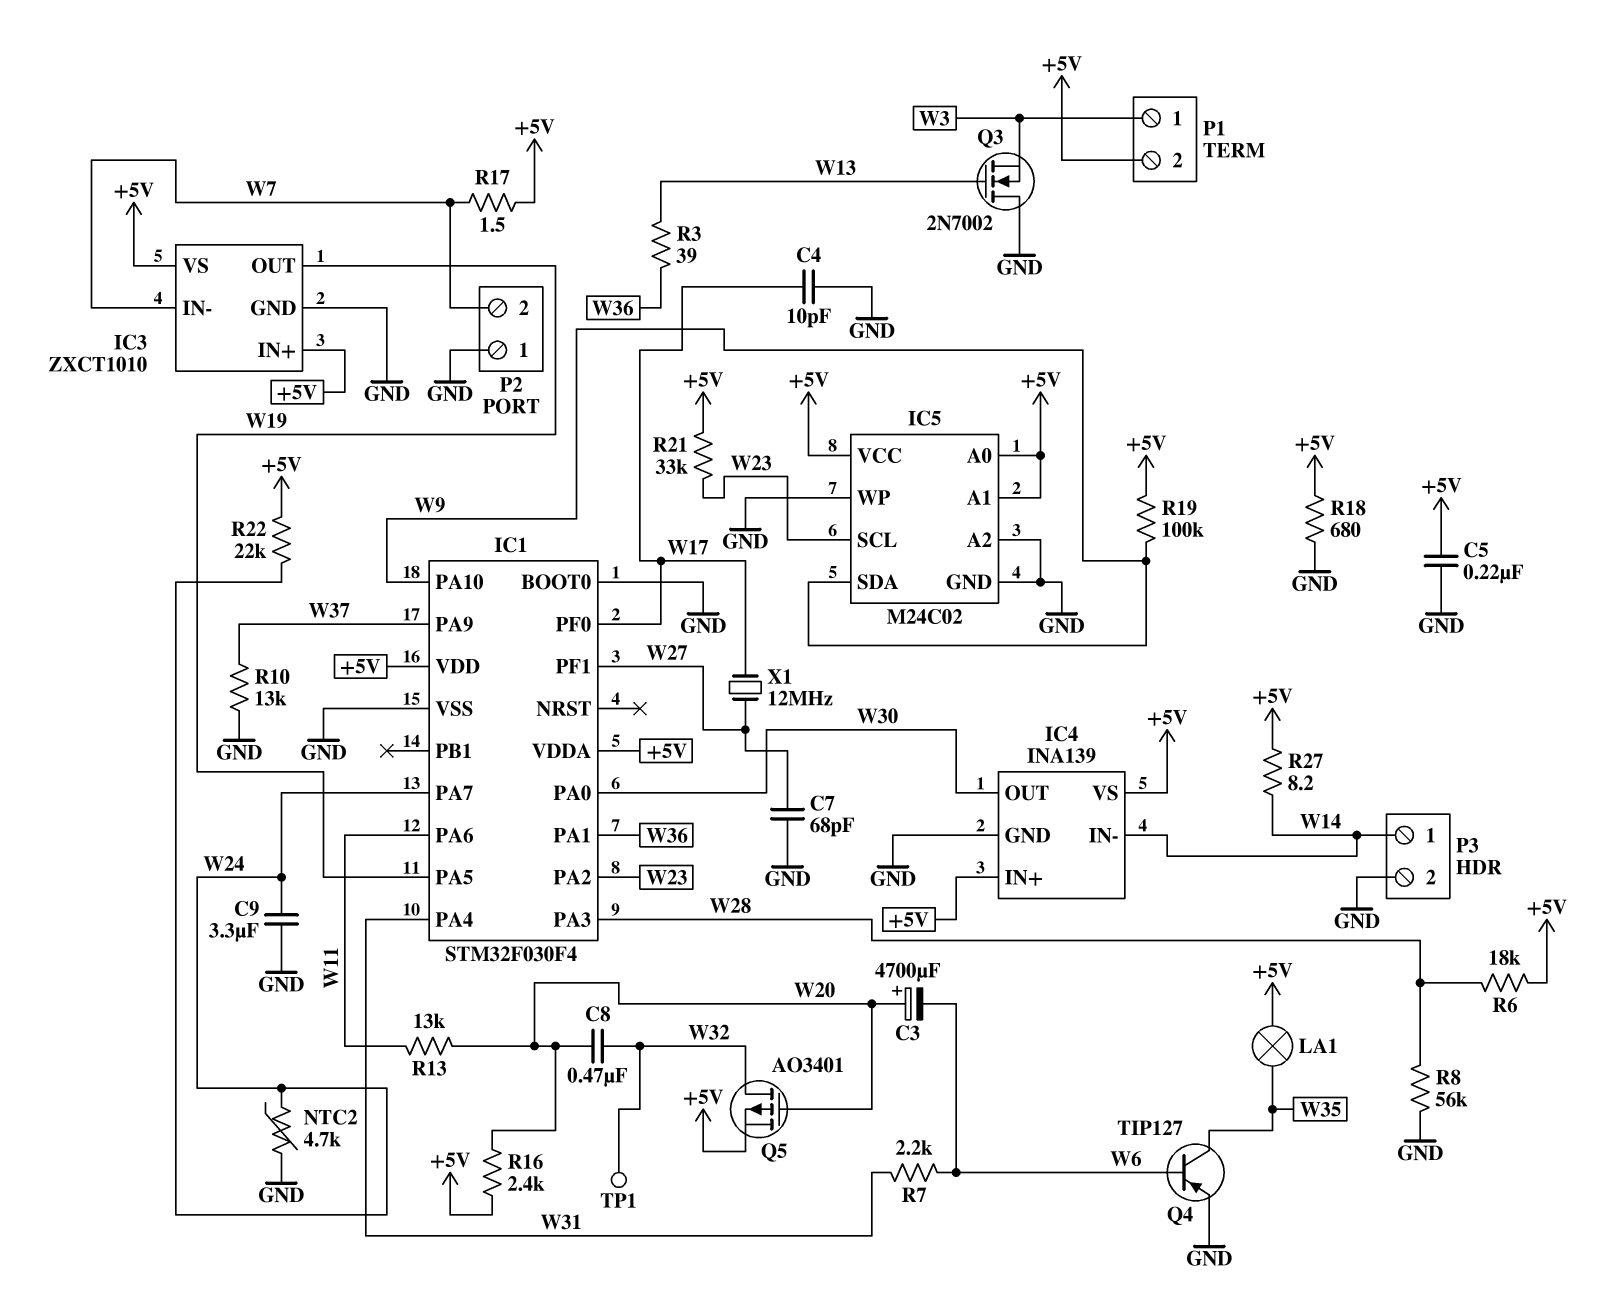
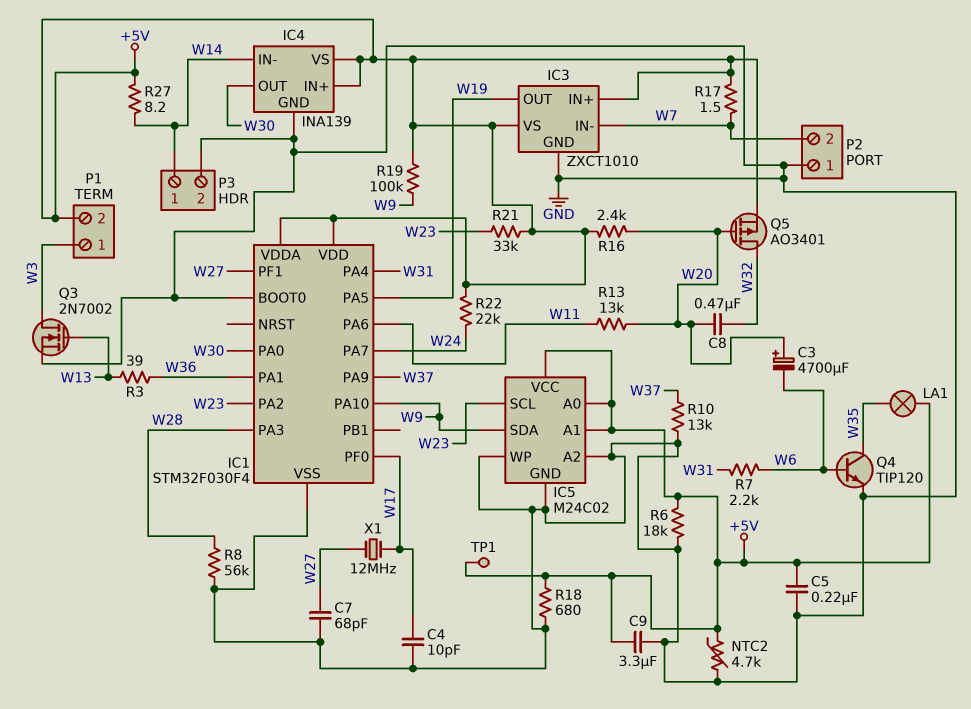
C9: 3.3uF (GND, W24) -> 3.3uF (+5V, GND)
NTC2: 4.7k (GND, W24) -> 4.7k (+5V, GND)
Q3: NMOS 2N7002 (G W13, D GND, S W3) -> NMOS 2N7002 (G W13, D W3, S GND)
Q4: PNP TIP127 (B W6, C W35, E GND) -> NPN TIP120 (B W6, C W35, E GND)
R6: 18k (+5V, W28) -> 18k (+5V, GND)
TP1: test point (W32) -> test point (+5V)

